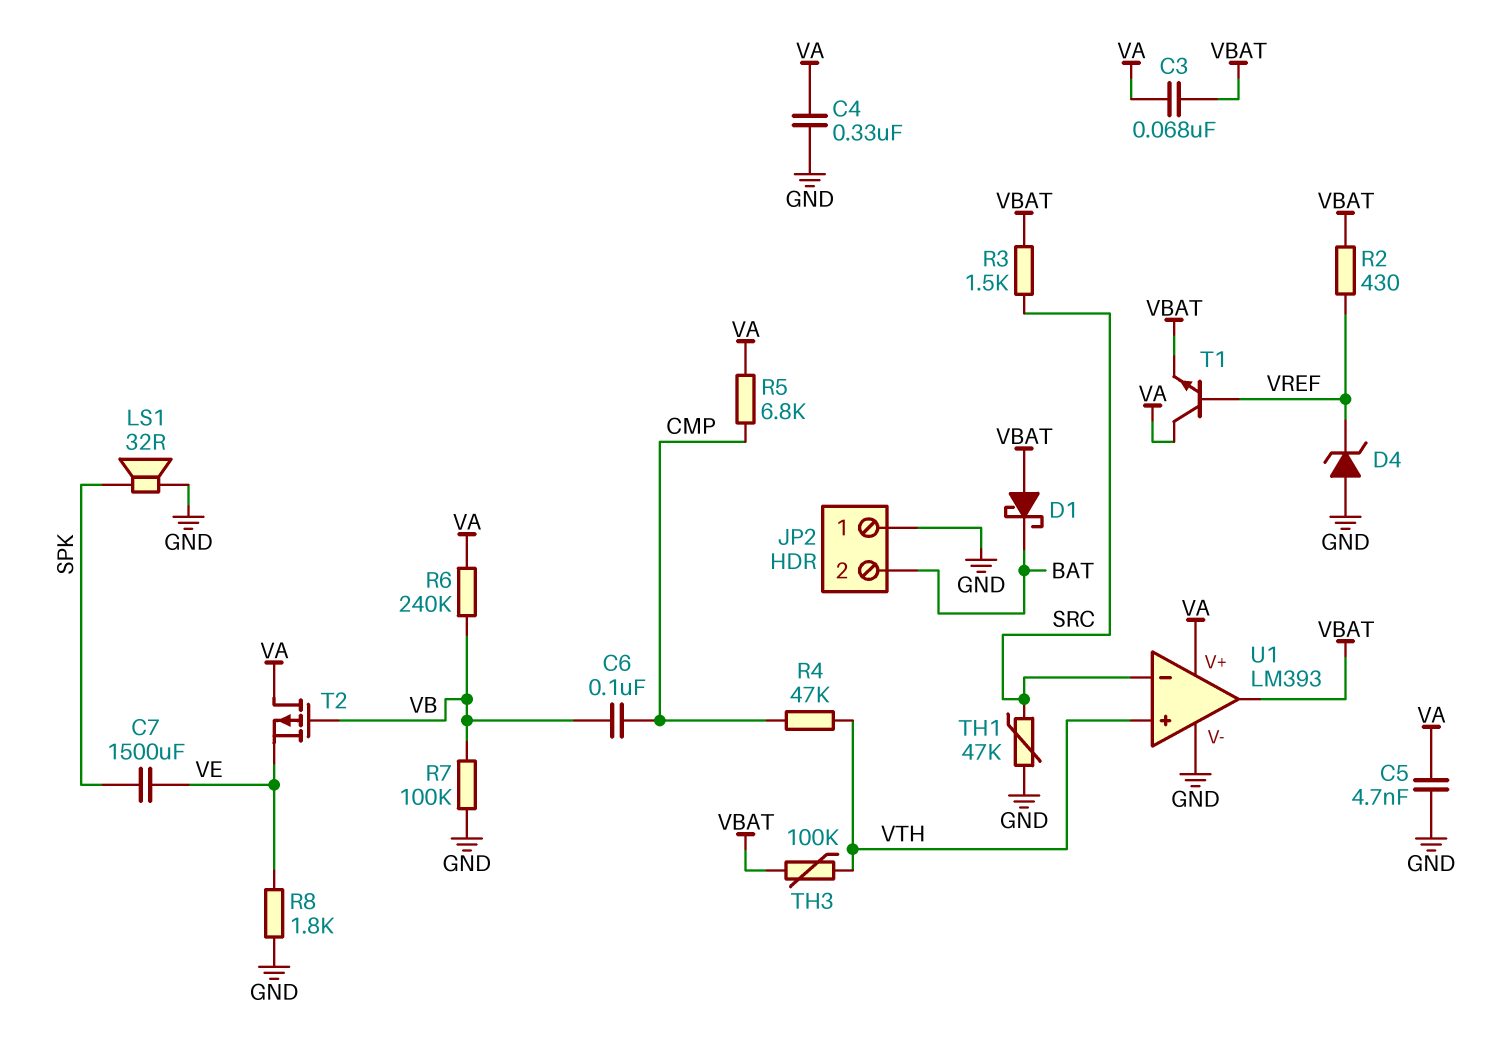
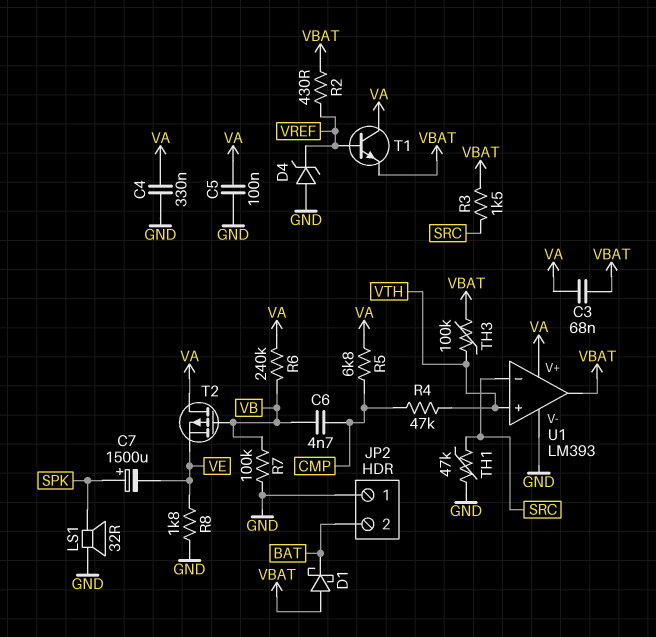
C5: 4.7nF (GND, VA) -> 100nF (GND, VA)
C6: 100nF (CMP, VB) -> 4.7nF (CMP, VB)
C7: 1500uF (SPK, VE) -> 1500uF (plus SPK, minus VE)

